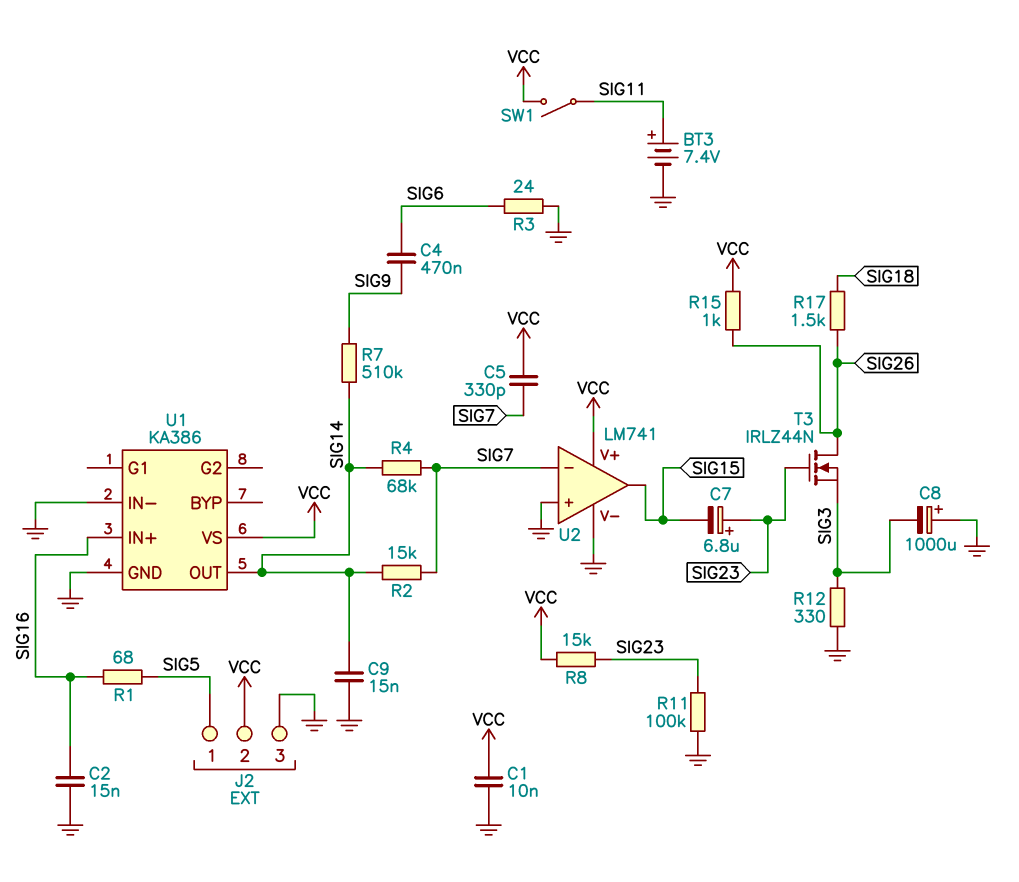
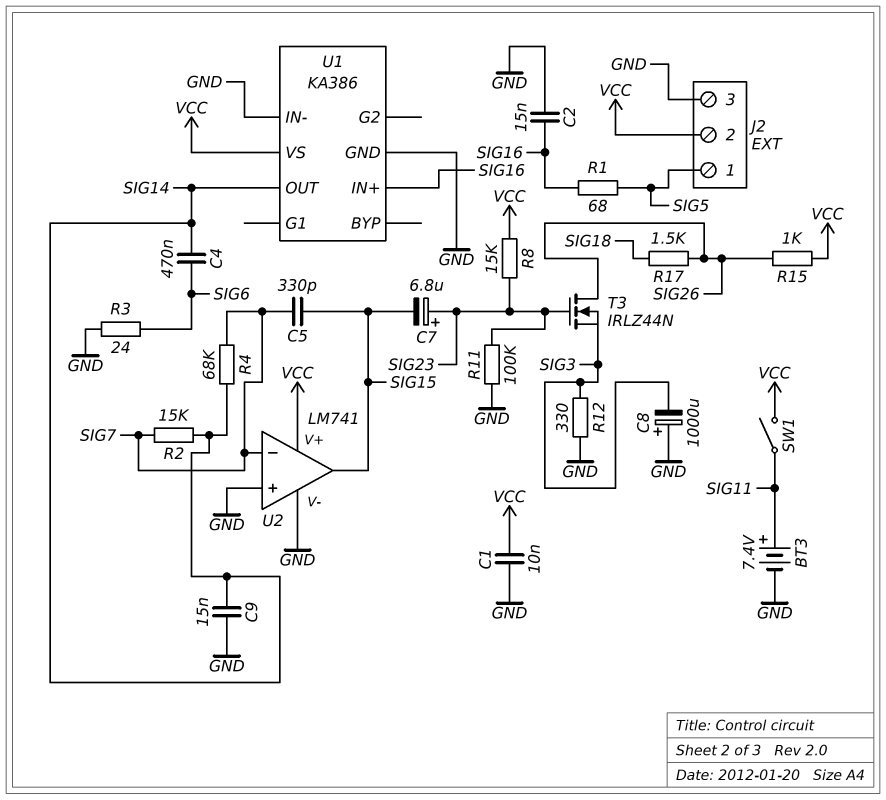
C4: 470nF (SIG6, SIG9) -> 470nF (SIG6, SIG14)
C5: 330pF (SIG7, VCC) -> 330pF (SIG7, SIG15)
R7: 510k (SIG9, SIG14) -> none

